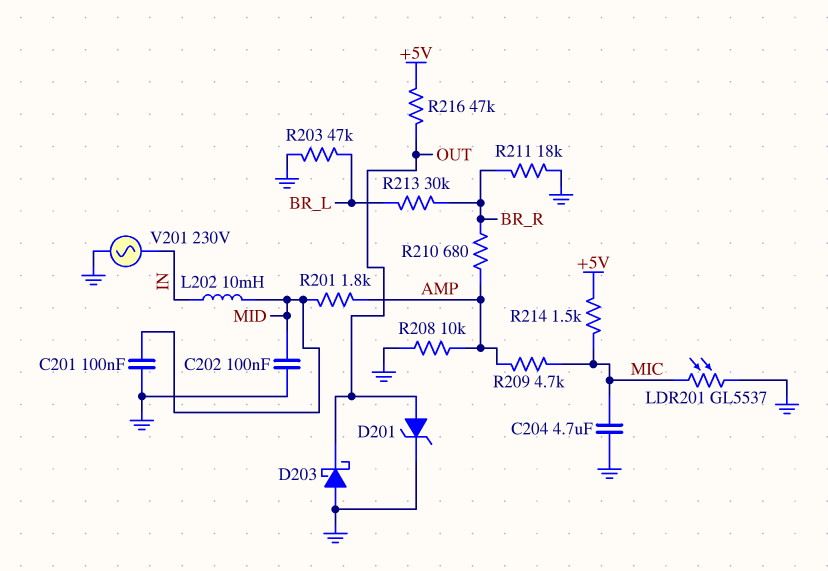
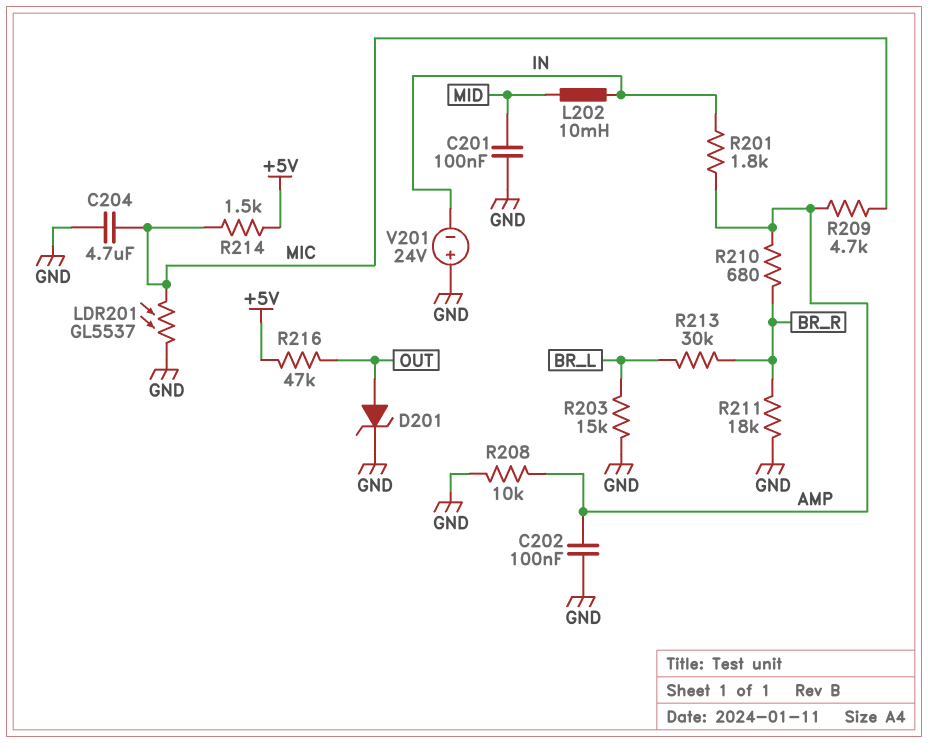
C202: 100nF (GND, MID) -> 100nF (AMP, GND)
D203: schottky (A GND, K OUT) -> none
R201: 1.8k (AMP, MID) -> 1.8k (AMP, IN)
R203: 47k (BR_L, GND) -> 15k (BR_L, GND)
V201: AC 230V (GND, IN) -> 24V (plus GND, minus IN)

